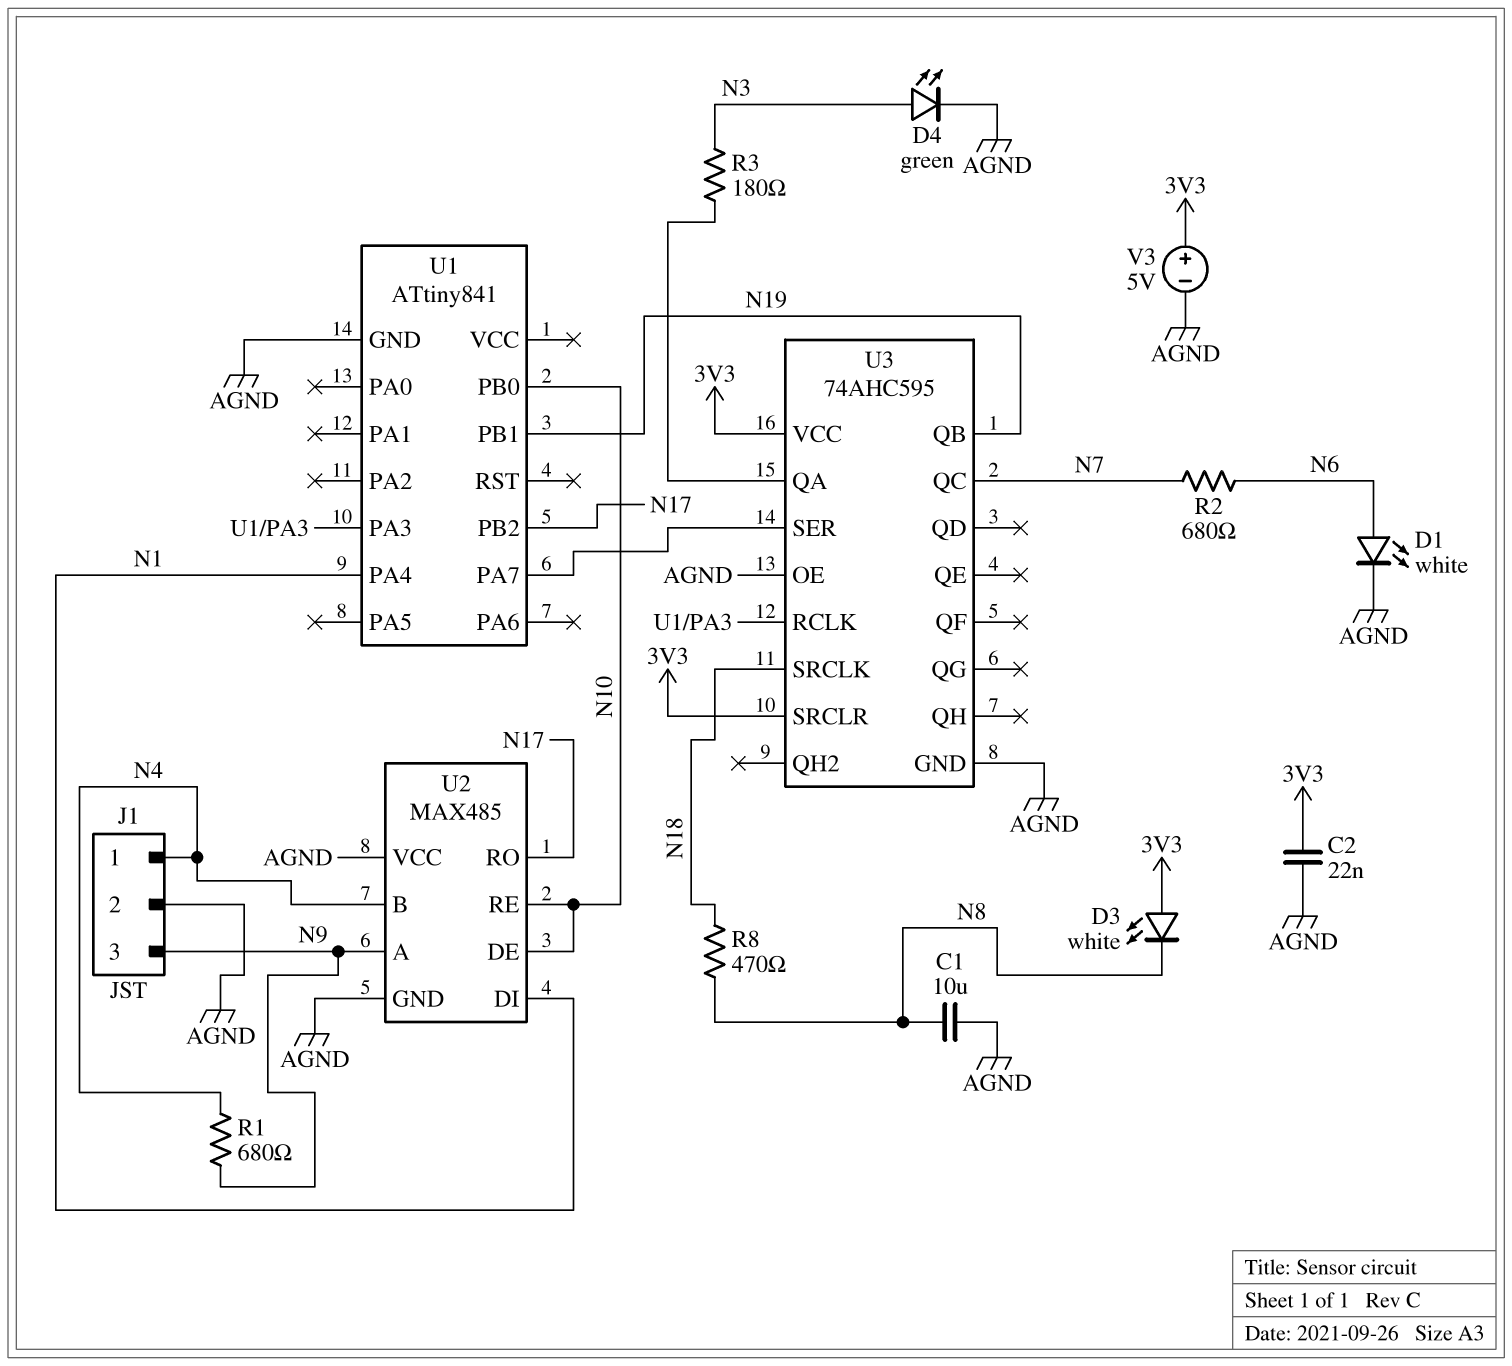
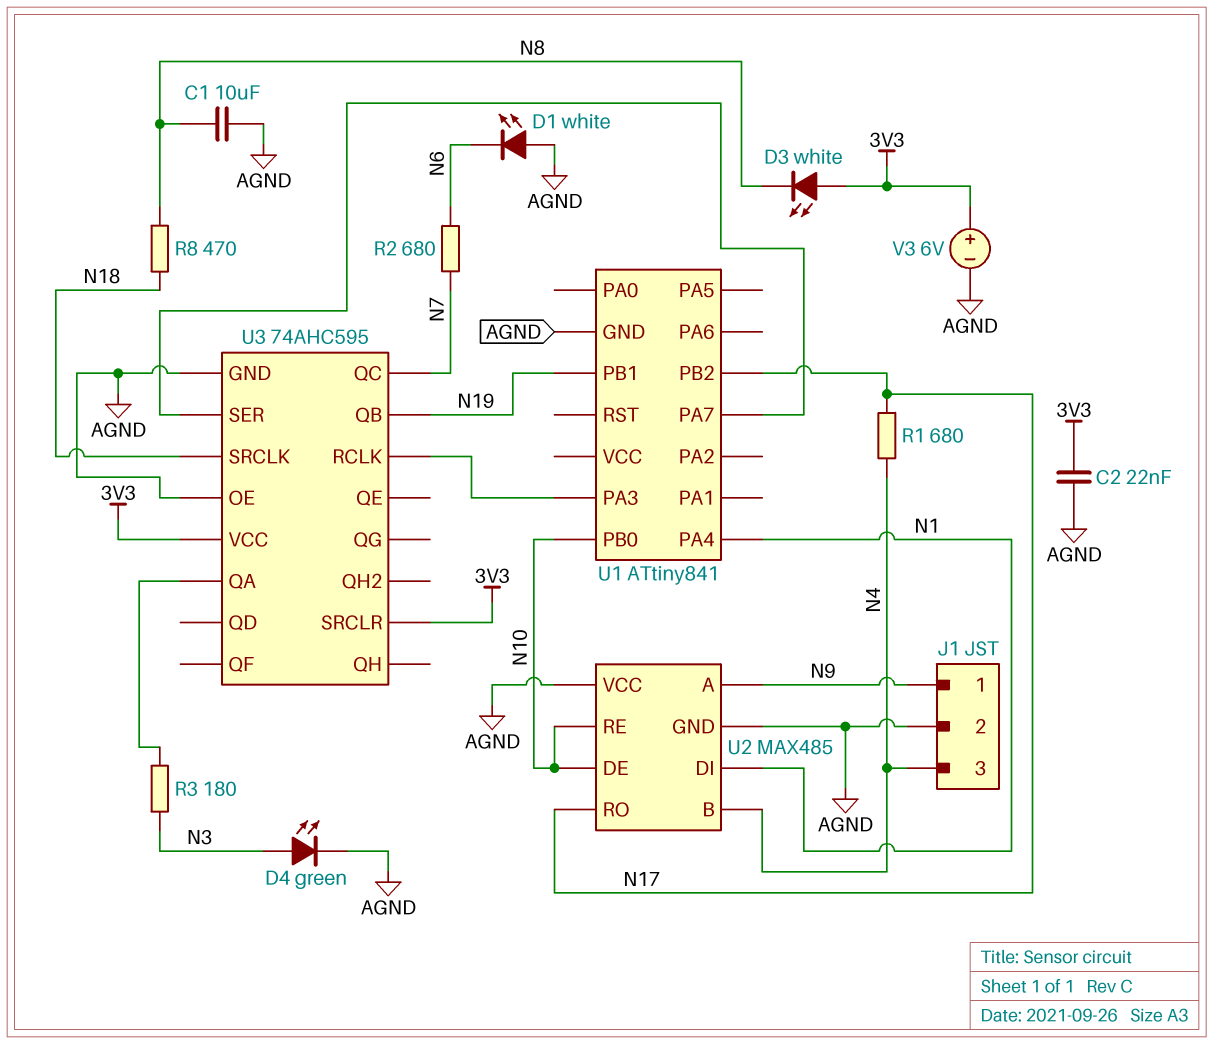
D1: LED white (A N6, K AGND) -> LED white (A AGND, K N6)
J1 pin 1: N4 -> N9
J1 pin 3: N9 -> N4
R1: 680 (N4, N9) -> 680 (N4, N17)
V3: 5V (plus 3V3, minus AGND) -> 6V (plus 3V3, minus AGND)

